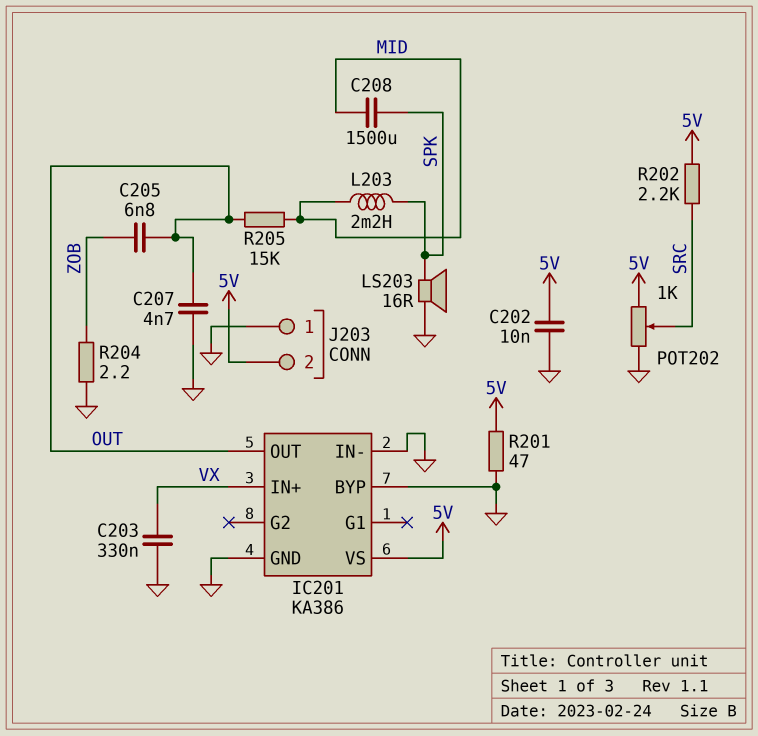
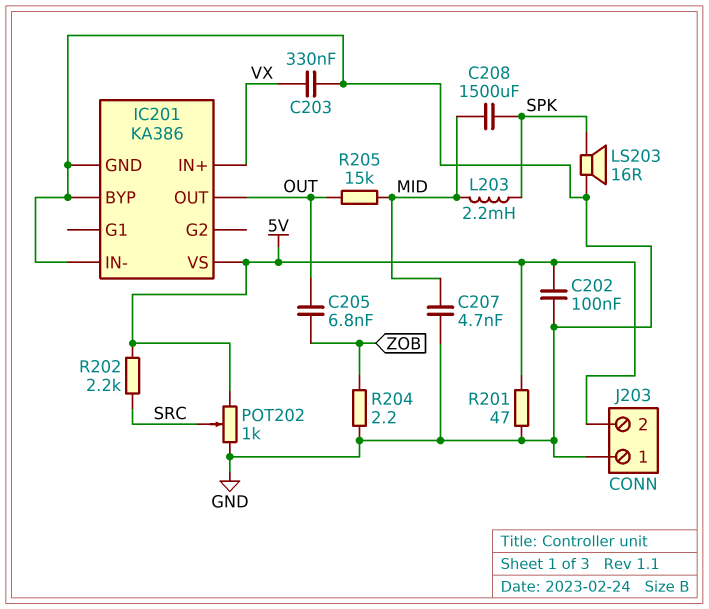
C202: 10nF (5V, GND) -> 100nF (5V, GND)
C207: 4.7nF (GND, OUT) -> 4.7nF (GND, MID)

